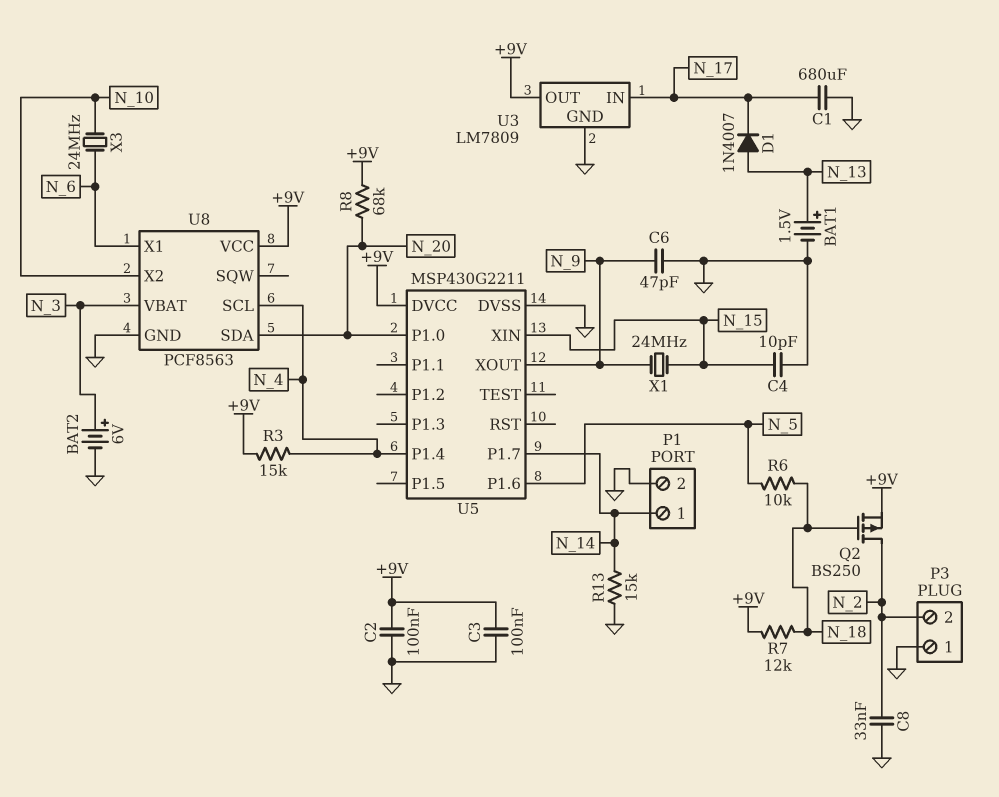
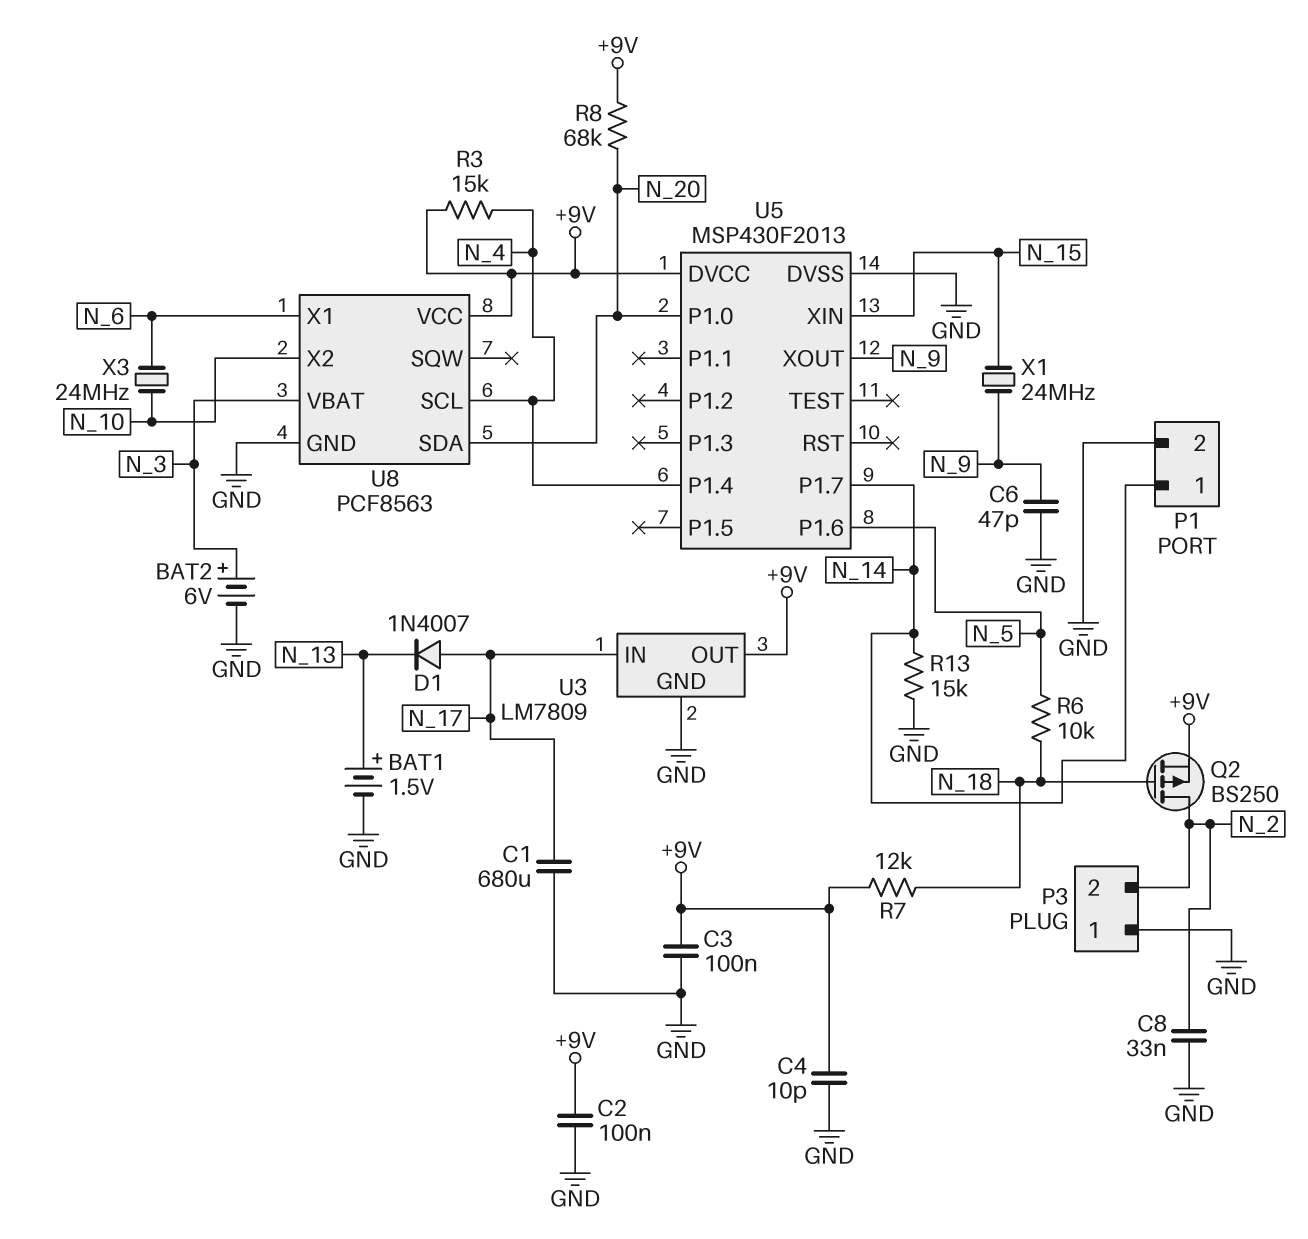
C4: 10pF (GND, N_15) -> 10pF (+9V, GND)
D1: diode 1N4007 (A N_13, K N_17) -> diode 1N4007 (A N_17, K N_13)
U5: MSP430G2211 -> MSP430F2013

